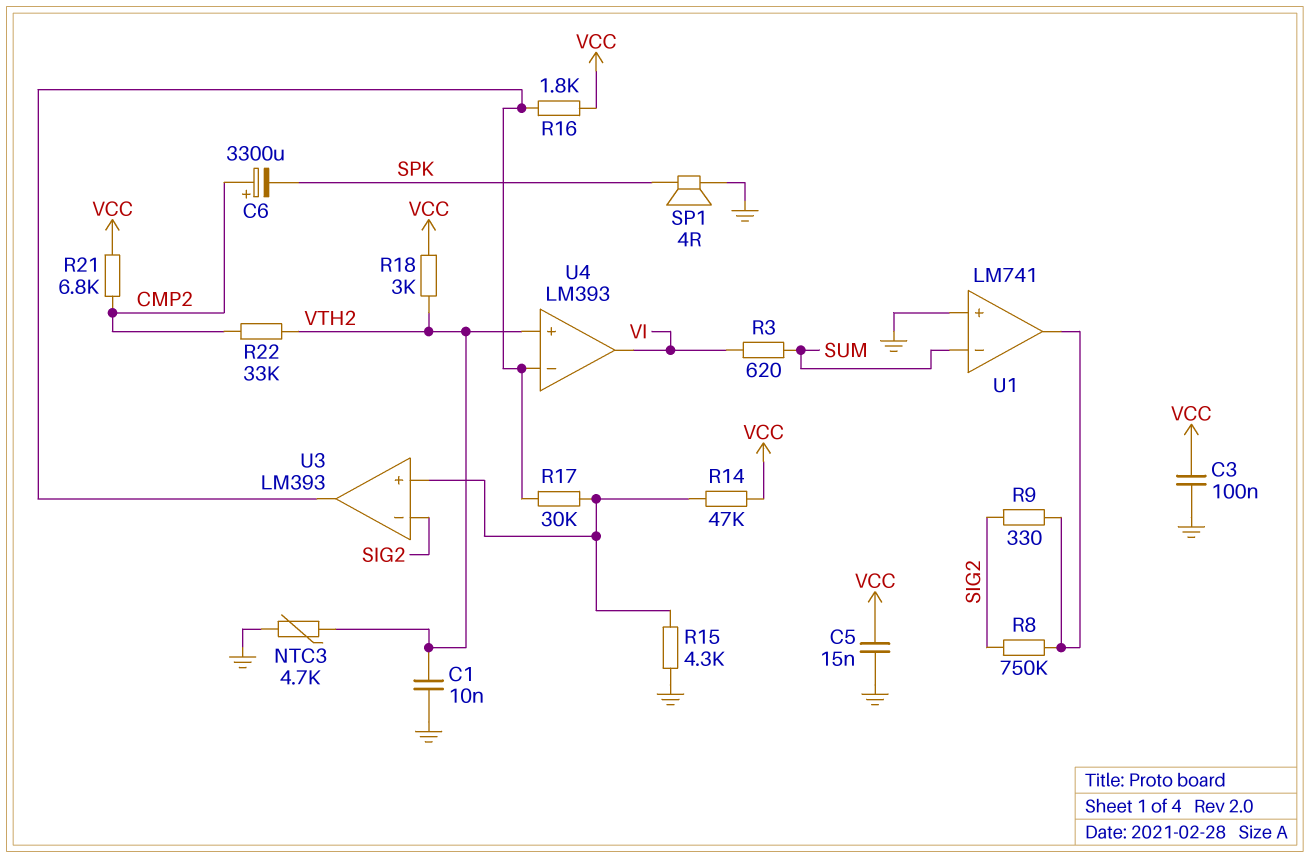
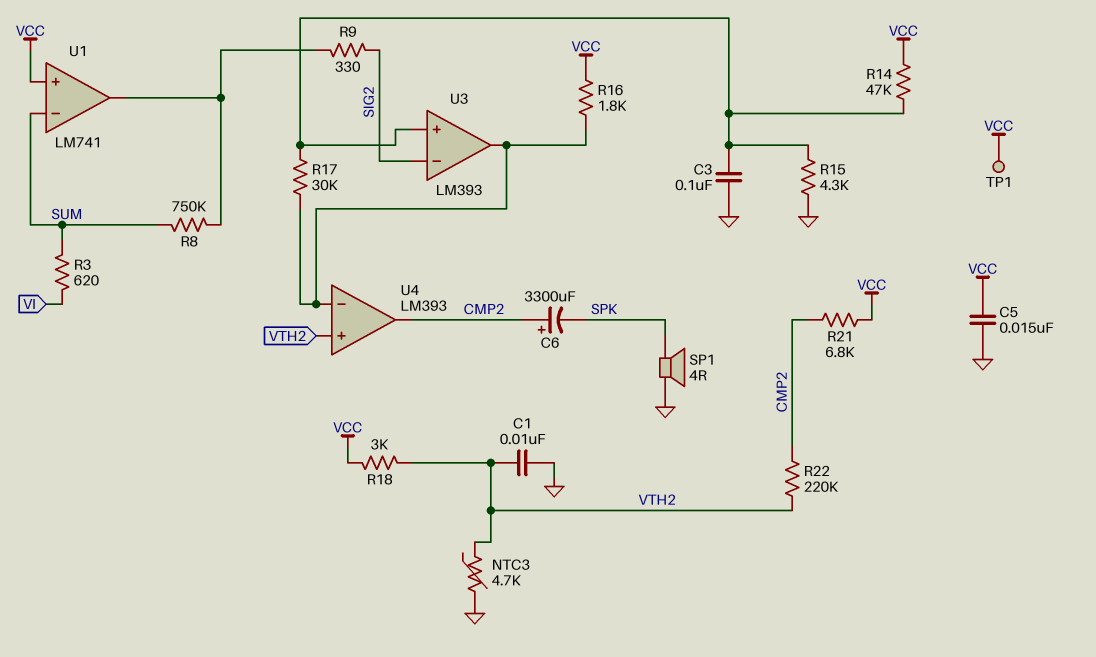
C3: 100nF (GND, VCC) -> 100nF (GND, U3/in+)
R8: 750k (SIG2, U1/out) -> 750k (SUM, U1/out)
R22: 33k (CMP2, VTH2) -> 220k (CMP2, VTH2)
TP1: none -> test point (VCC)
U1 pin in+: GND -> VCC
U4 pin out: VI -> CMP2

